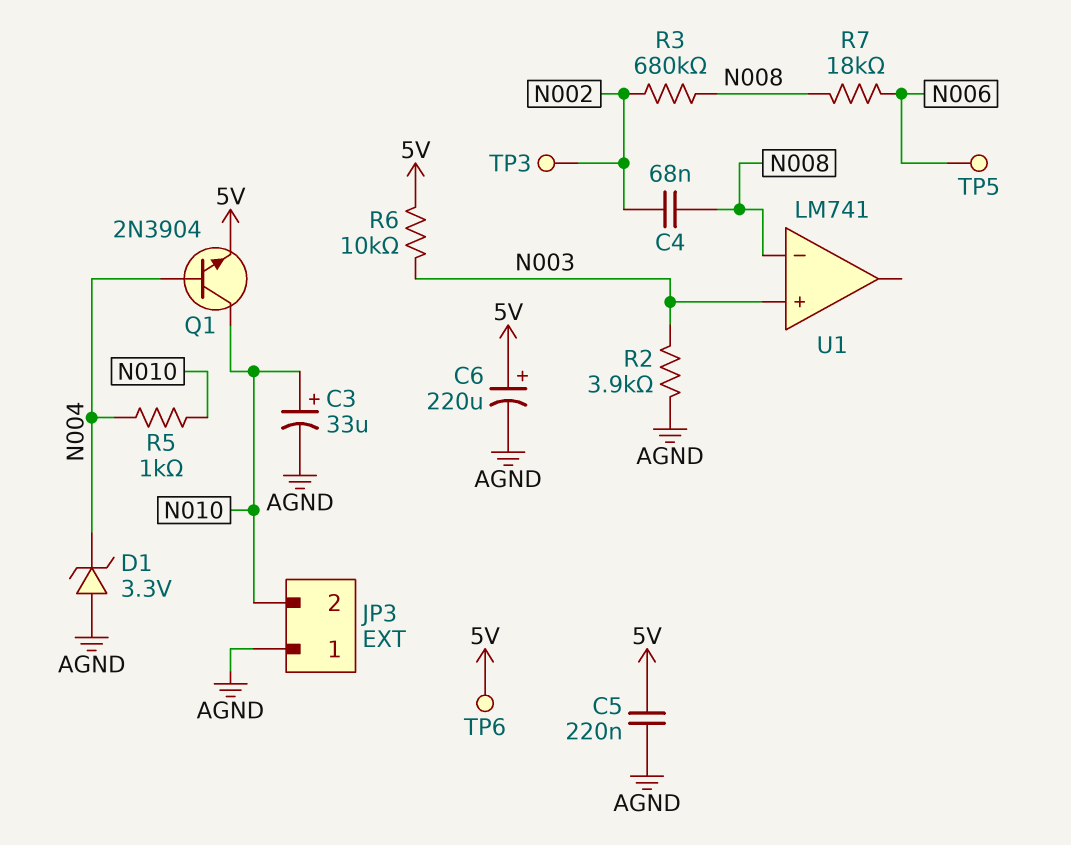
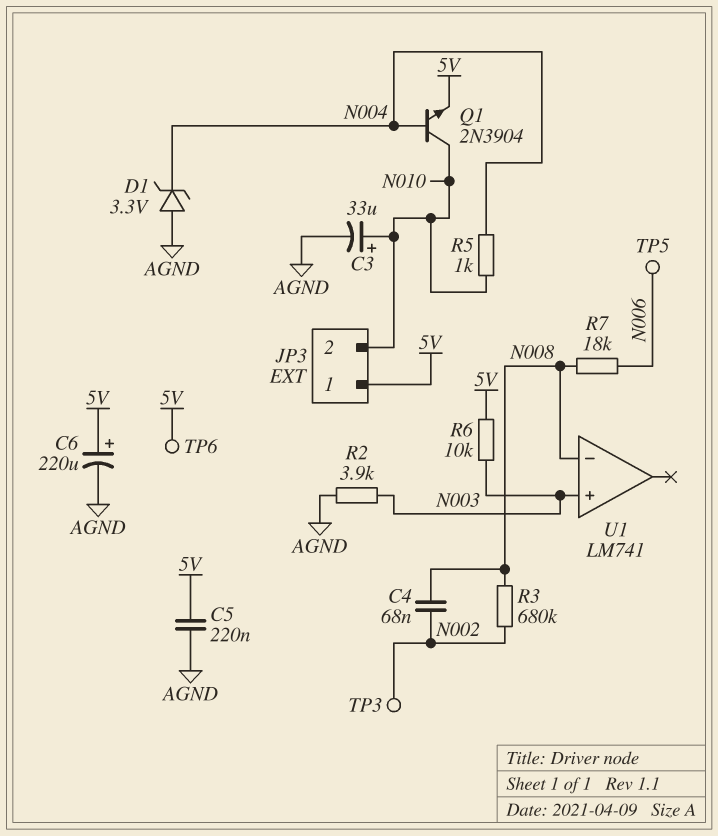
JP3 pin 1: AGND -> 5V

